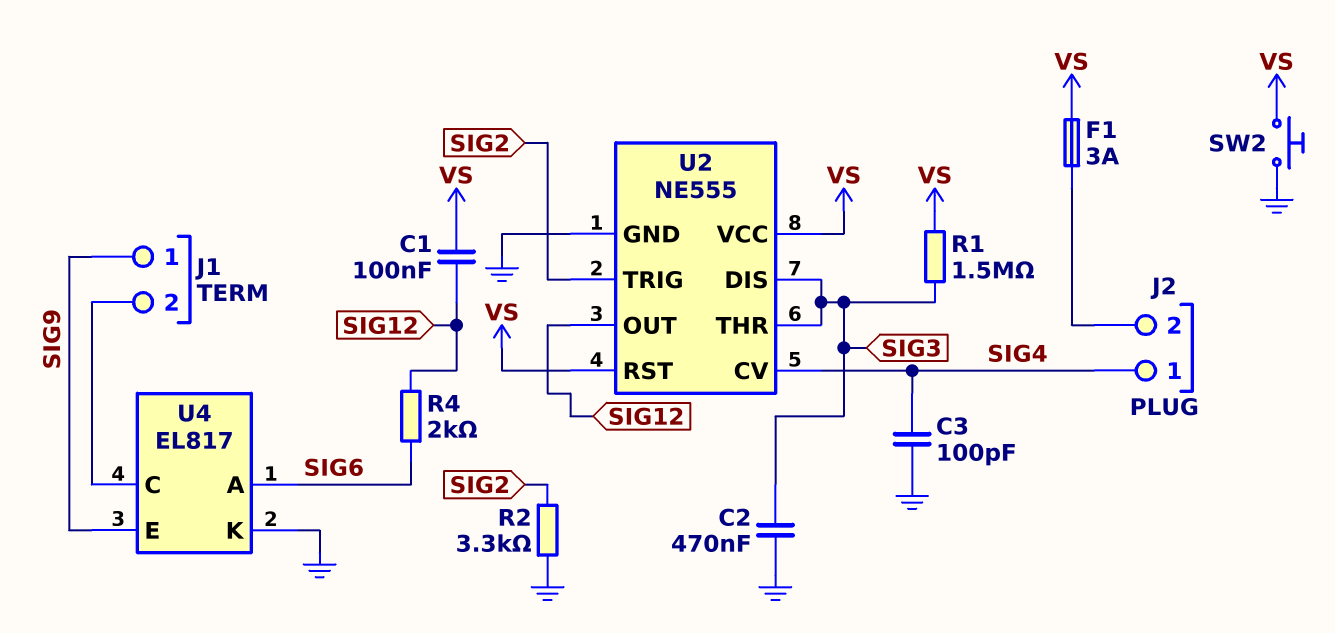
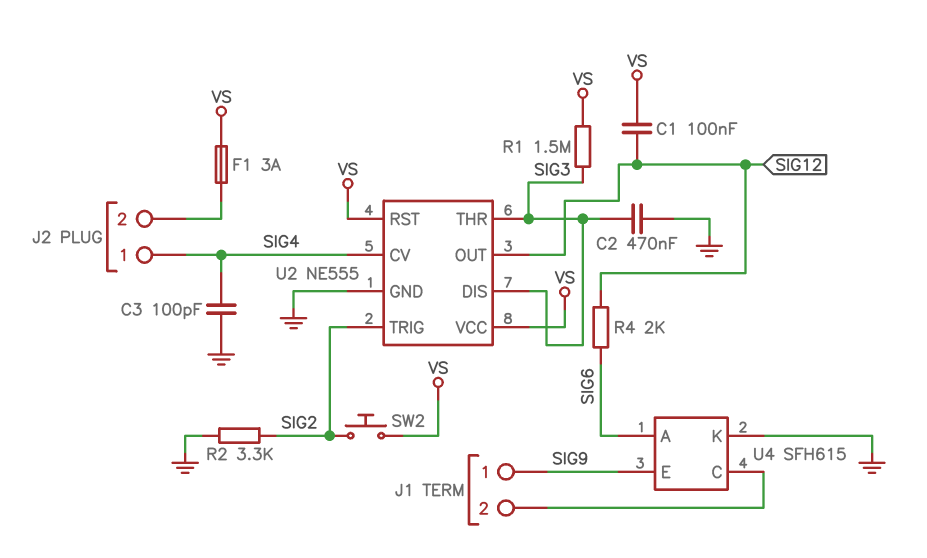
SW2: button (GND, VS) -> button (SIG2, VS)
U4: EL817 -> SFH615

